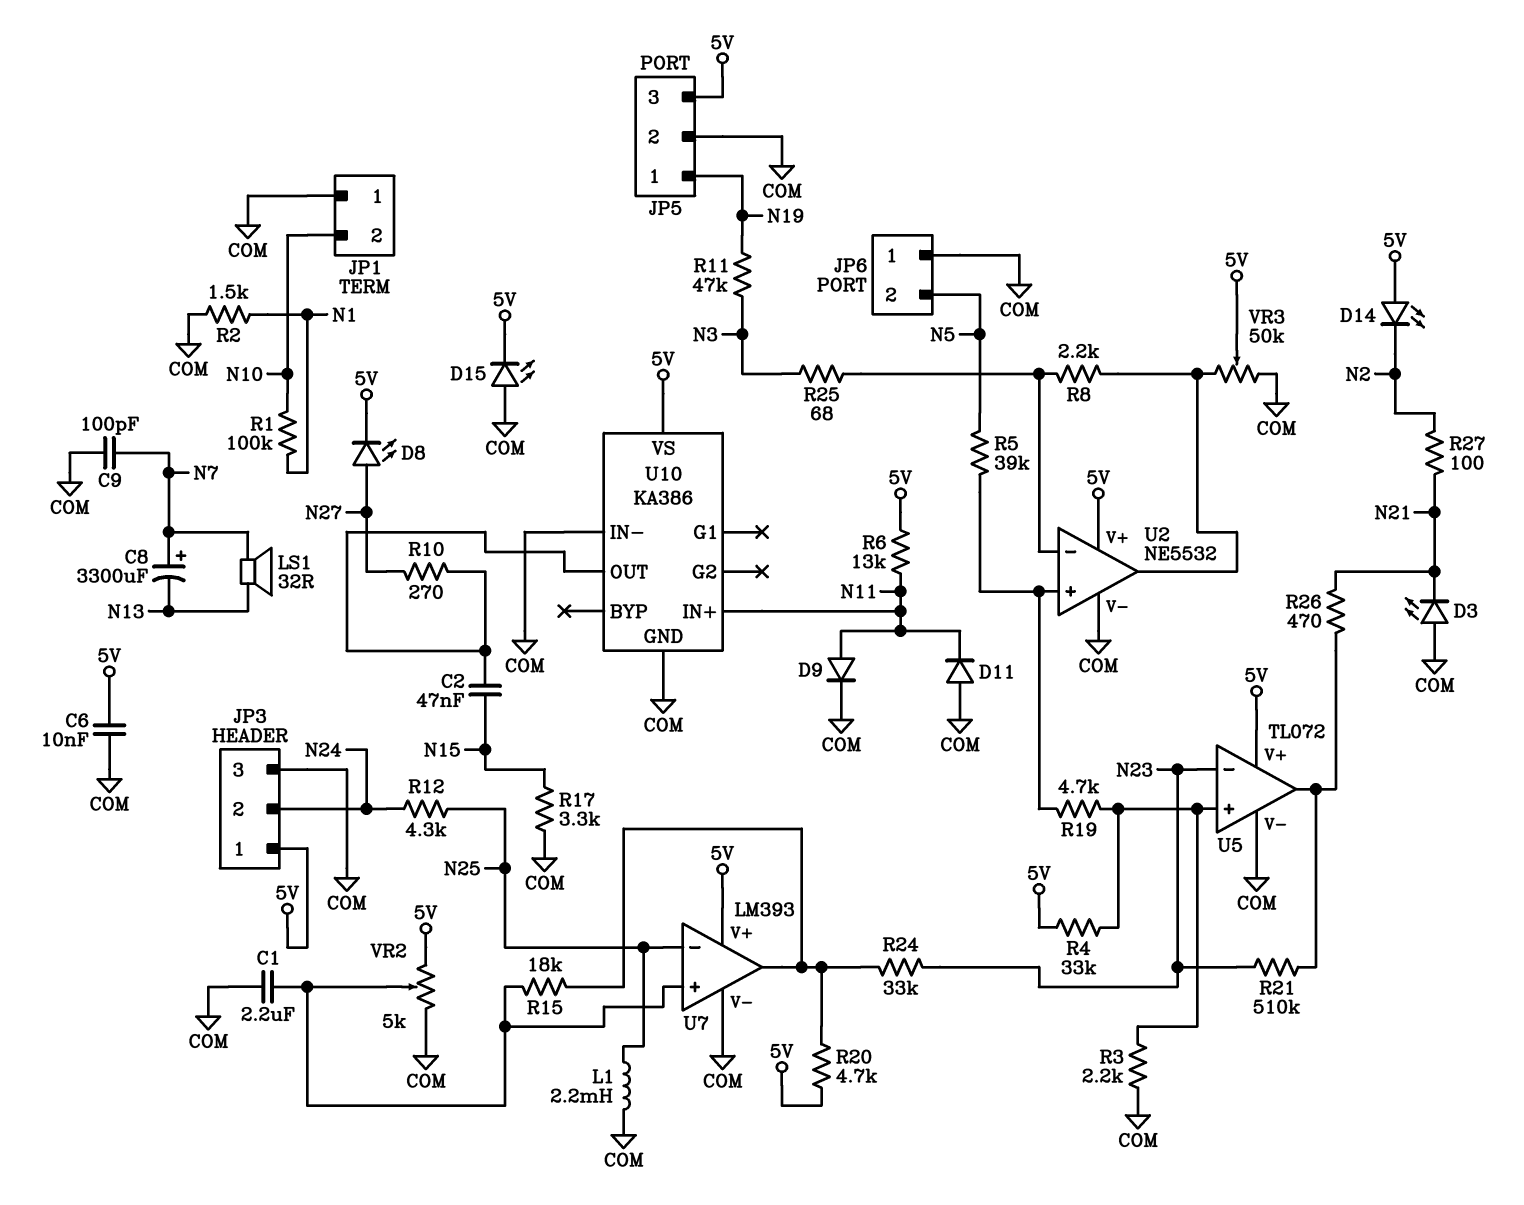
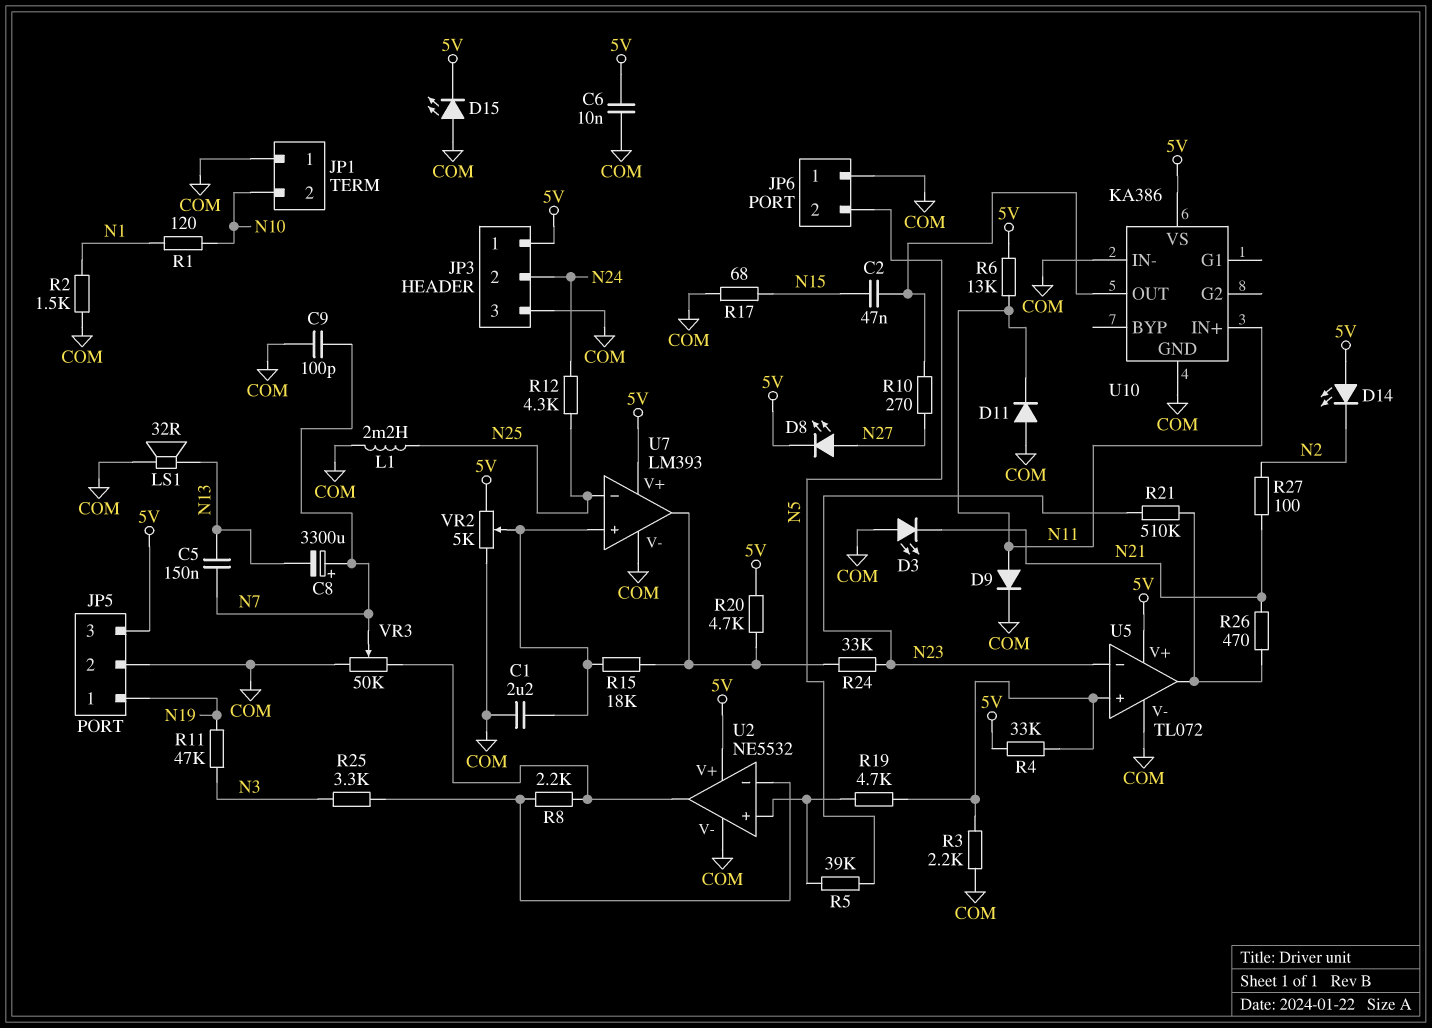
C5: none -> 150nF (N7, N13)
LS1: speaker 32R (N7, N13) -> speaker 32R (COM, N13)
R1: 100k (N1, N10) -> 120 (N1, N10)
R17: 3.3k (COM, N15) -> 68 (COM, N15)
R25: 68 (N3, U2/in-) -> 3.3k (N3, U2/in-)
VR3: 50k (COM, U2/out, wiper 5V) -> 50k (COM, U2/out, wiper N7)

